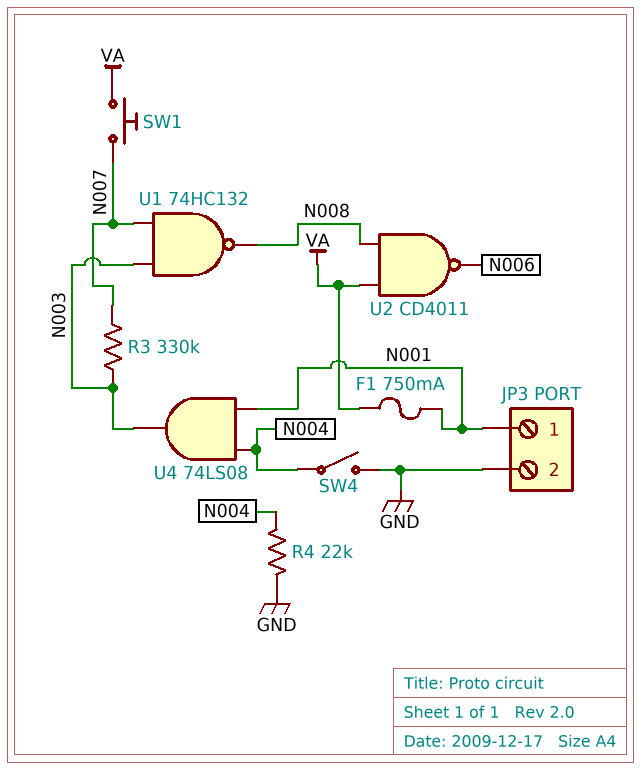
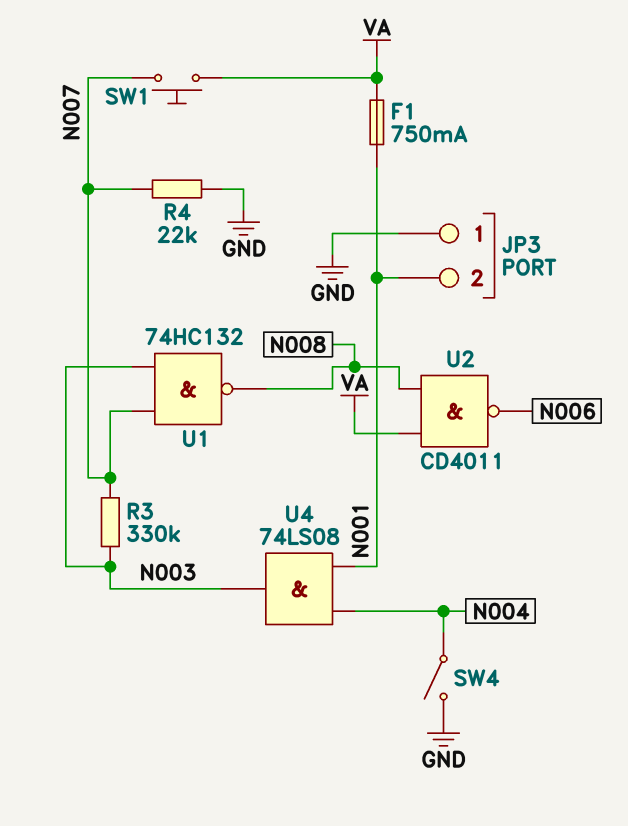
JP3 pin 1: N001 -> GND
JP3 pin 2: GND -> N001
R4: 22k (GND, N004) -> 22k (GND, N007)

